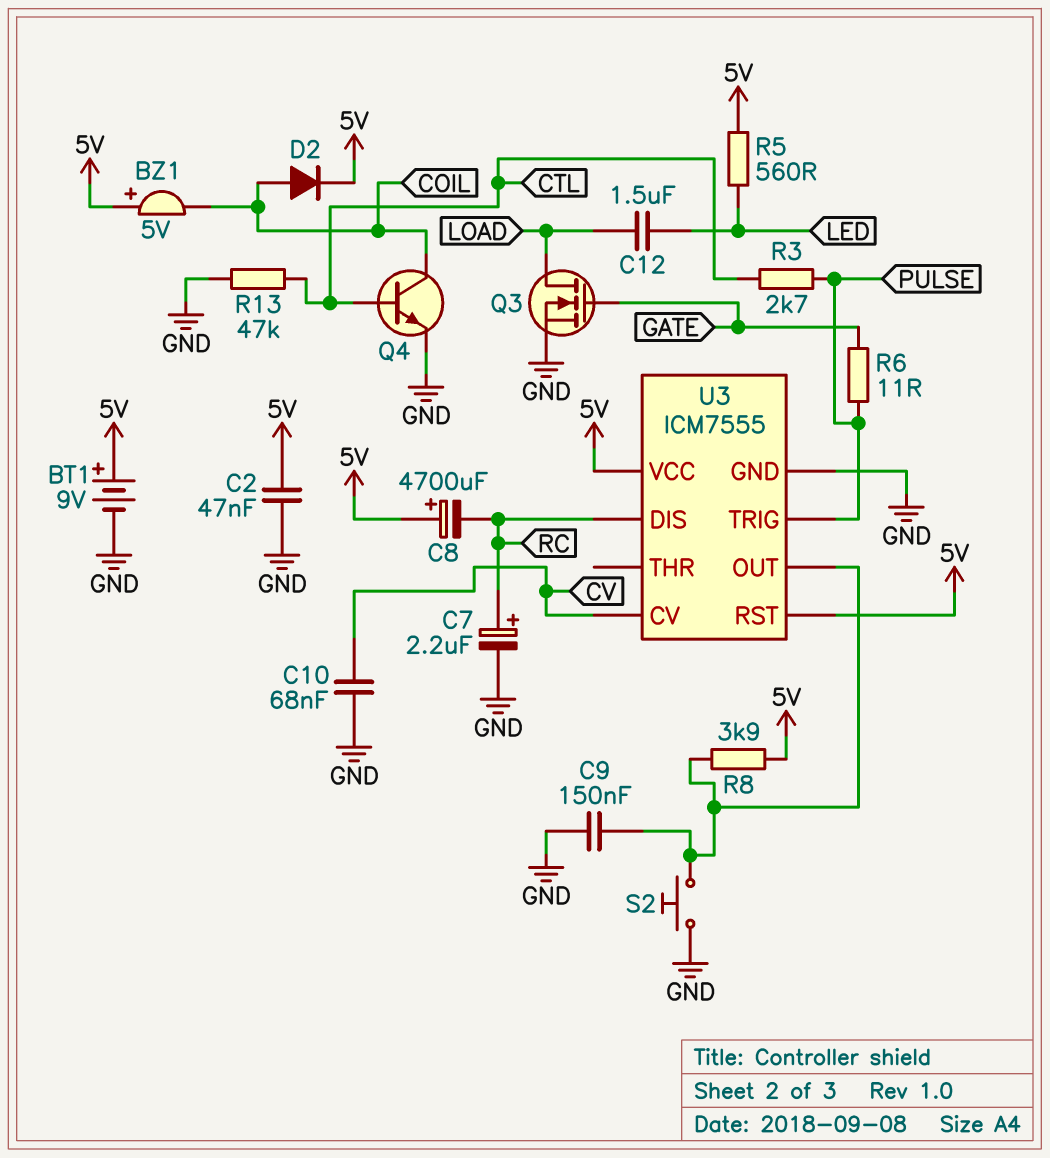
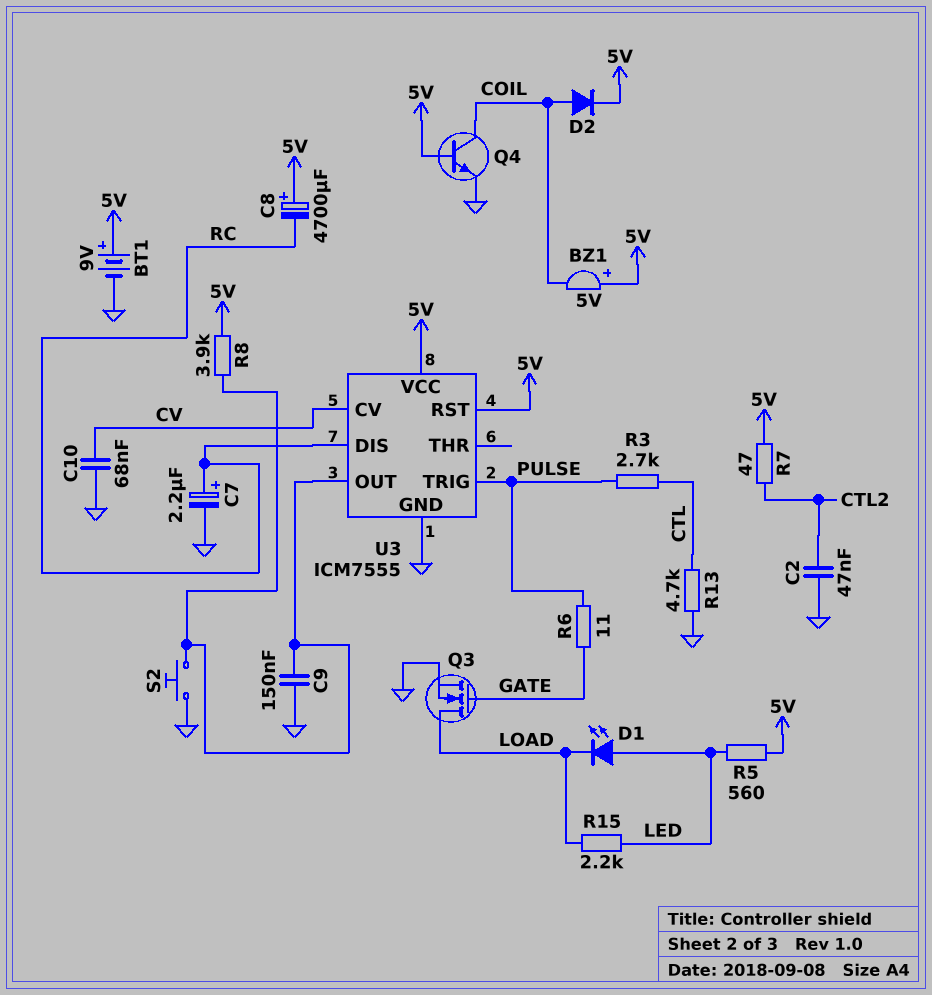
C2: 47nF (5V, GND) -> 47nF (CTL2, GND)
C12: 1.5uF (LED, LOAD) -> none
D1: none -> LED (A LED, K LOAD)
Q4: NPN (B CTL, C COIL, E GND) -> NPN (B 5V, C COIL, E GND)
R7: none -> 47 (5V, CTL2)
R13: 47k (CTL, GND) -> 4.7k (CTL, GND)
R15: none -> 2.2k (LED, LOAD)

